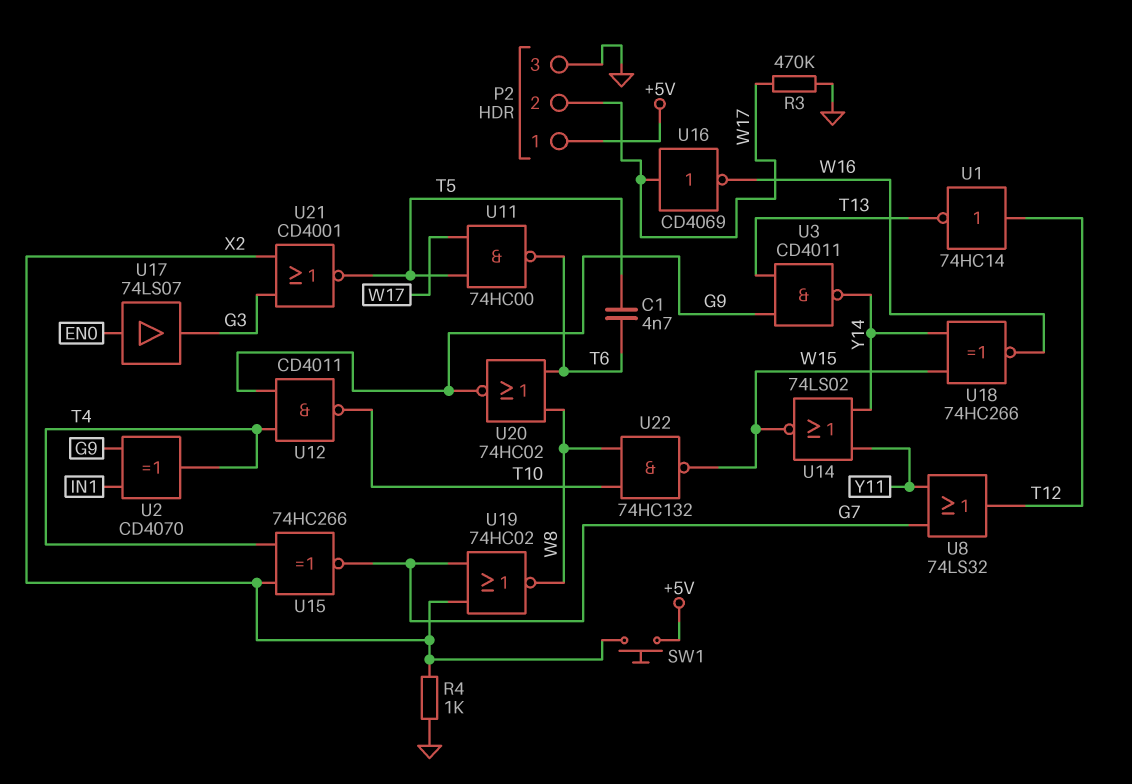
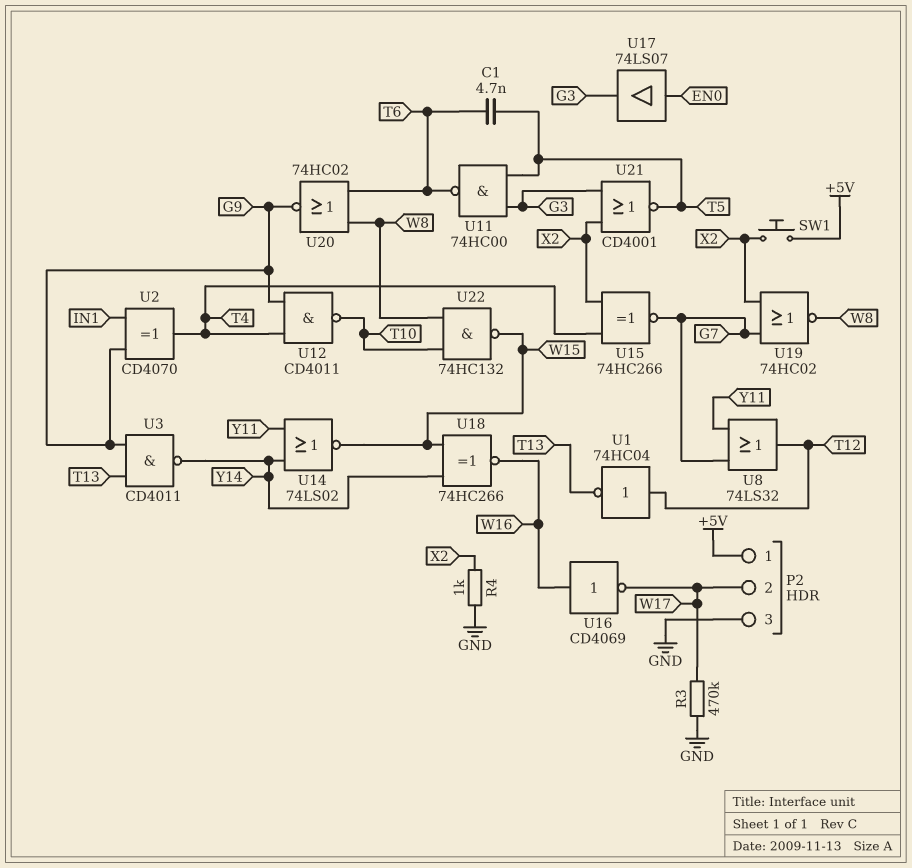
U1: NOT 74HC14 (in T12, out T13) -> NOT 74HC04 (in T12, out T13)
U11: NAND 74HC00 (in T5, in W17, out T6) -> NAND 74HC00 (in G3, in T5, out T6)
U16: NOT CD4069 (in W17, out W16) -> NOT CD4069 (in W16, out W17)

